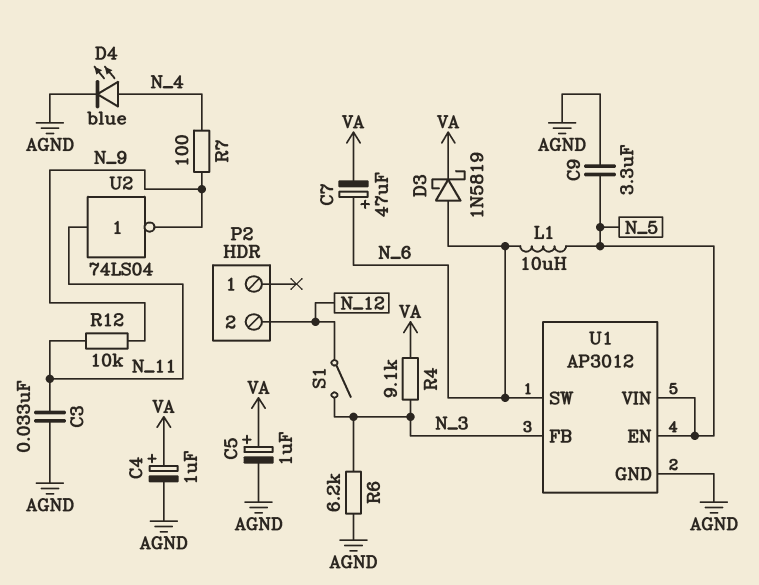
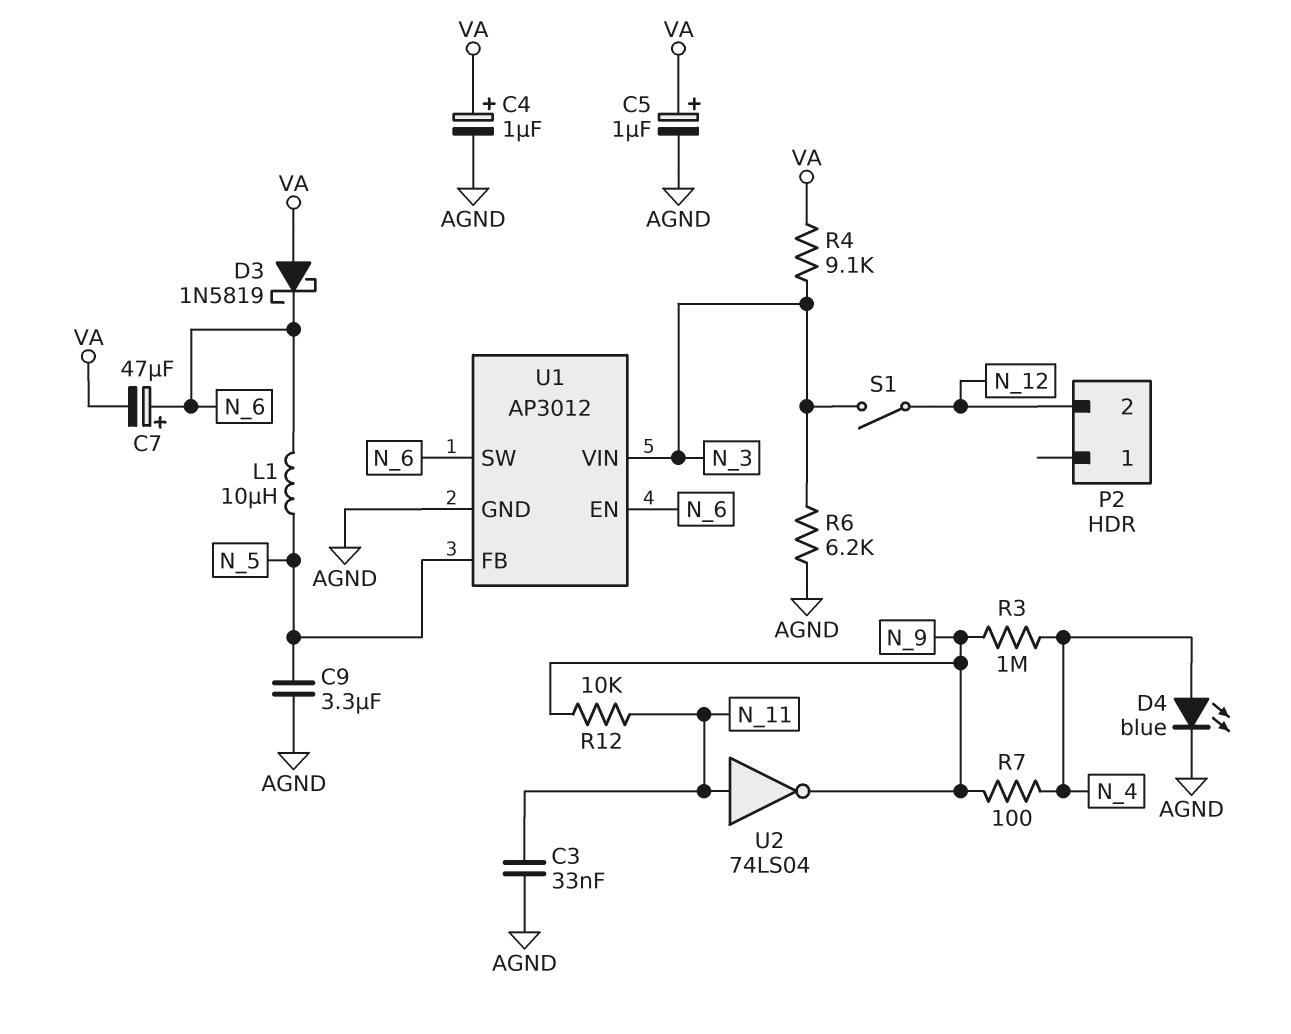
D3: schottky 1N5819 (A N_6, K VA) -> schottky 1N5819 (A VA, K N_6)
R3: none -> 1M (N_4, N_9)
U1 pin EN: N_5 -> N_6
U1 pin FB: N_3 -> N_5
U1 pin VIN: N_5 -> N_3

